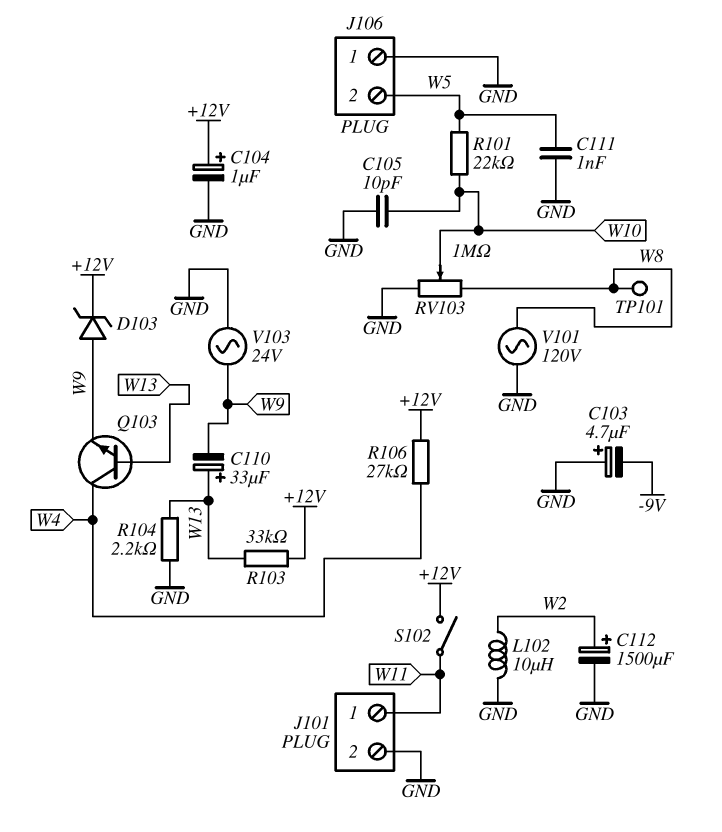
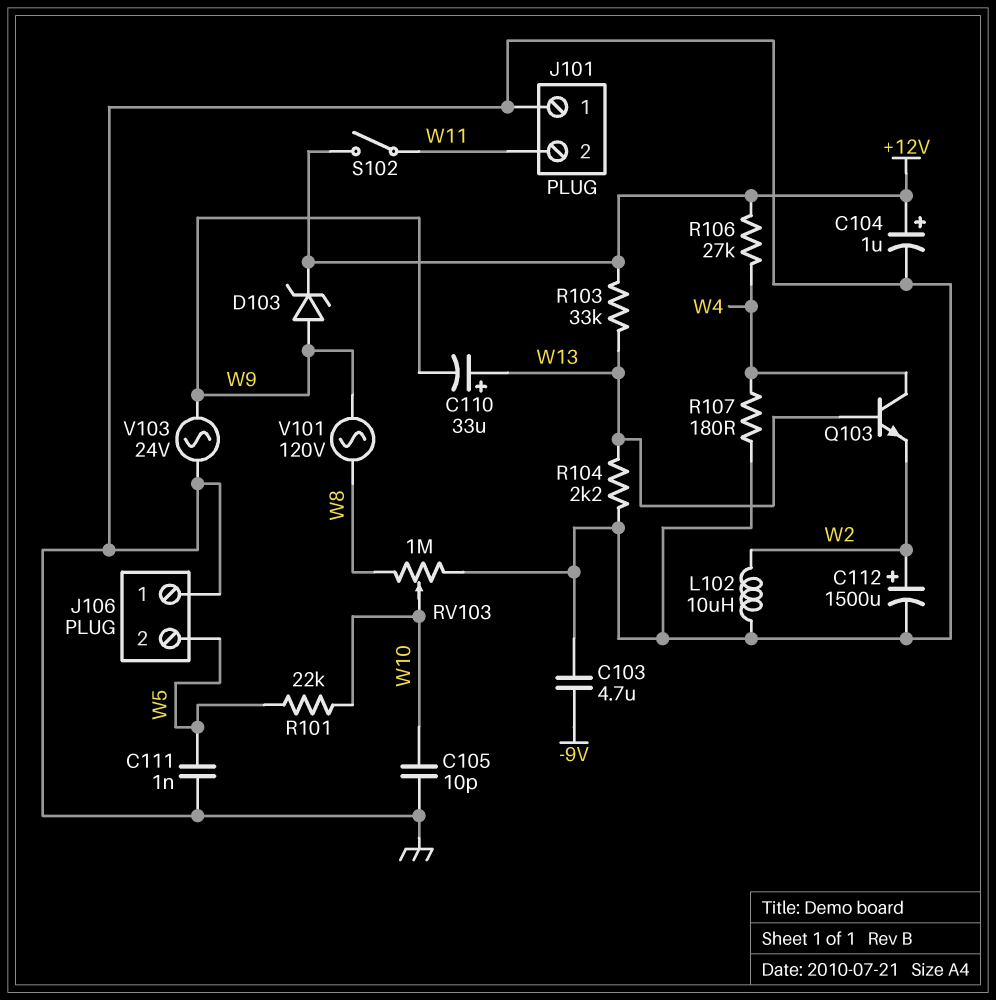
C103: 4.7uF (plus GND, minus -9V) -> 4.7uF (-9V, GND)
J101 pin 1: W11 -> GND
J101 pin 2: GND -> W11
Q103: NPN (B W13, C W4, E W9) -> NPN (B W13, C W4, E W2)
R107: none -> 180 (GND, W4)
TP101: test point (W8) -> none
V101: AC 120V (GND, W8) -> AC 120V (W8, W9)

